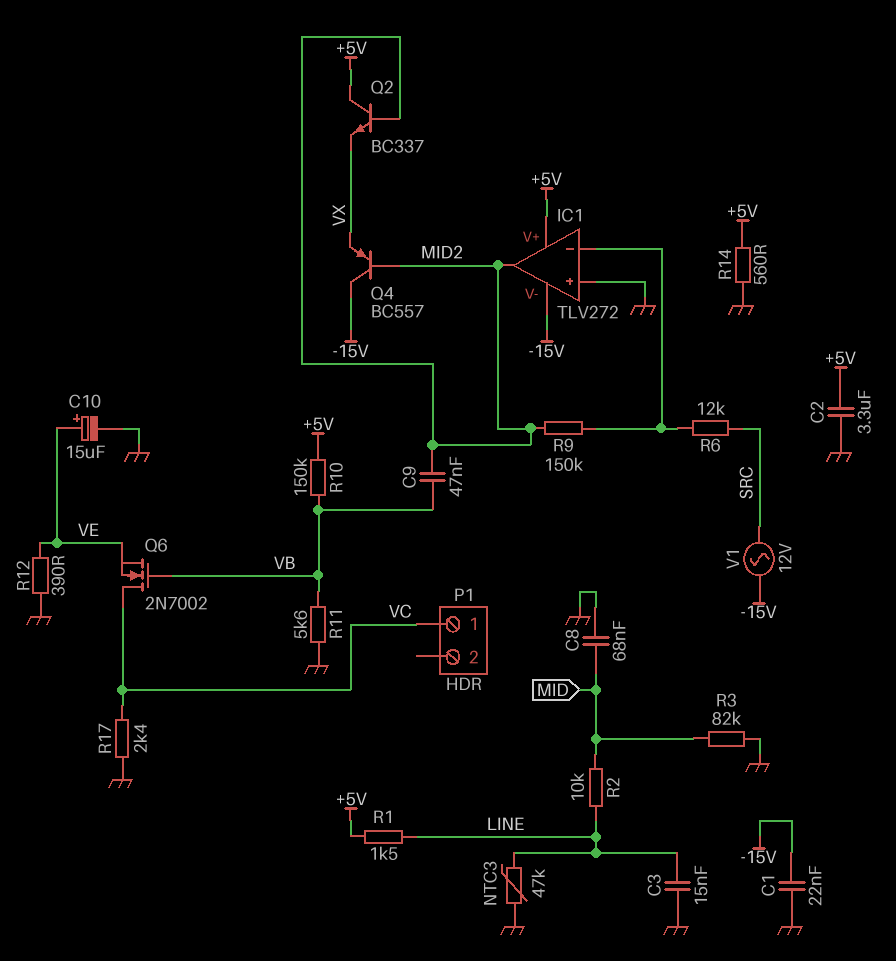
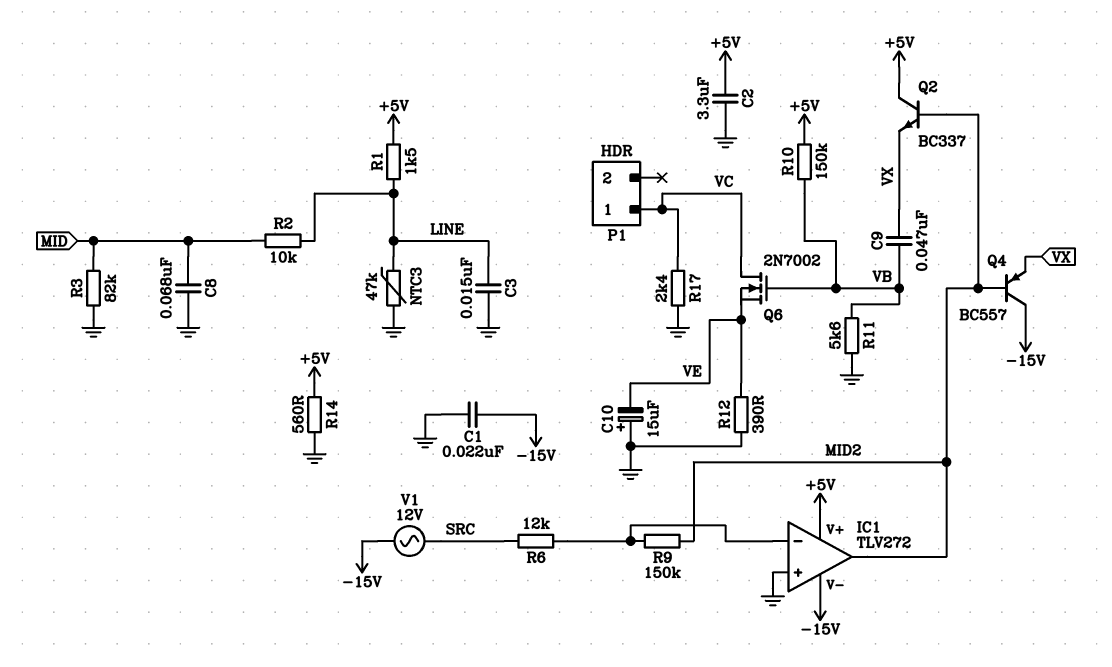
C9: 47nF (MID2, VB) -> 47nF (VB, VX)
C10: 15uF (plus VE, minus GND) -> 15uF (plus GND, minus VE)

